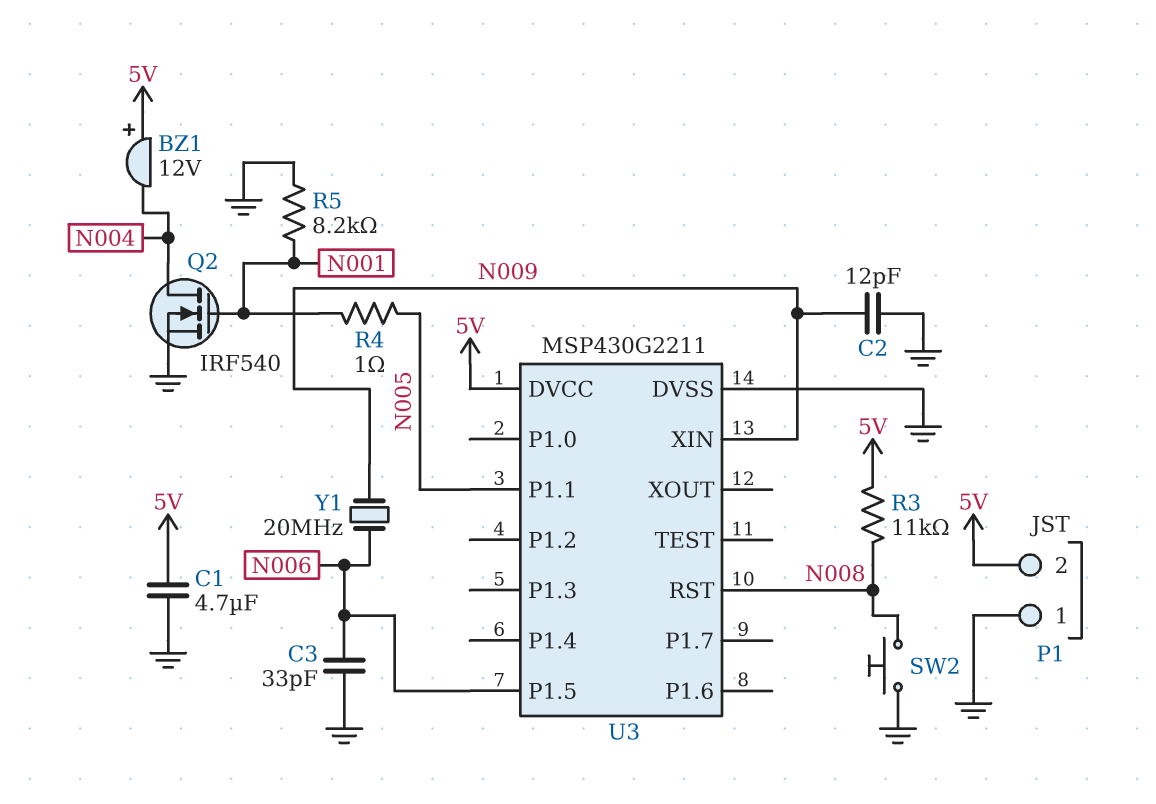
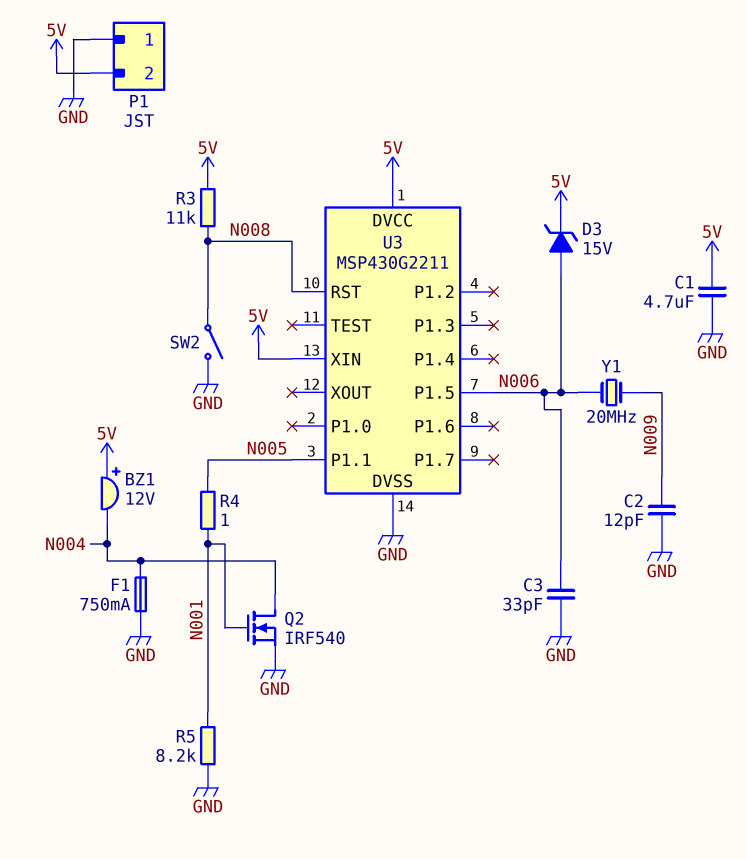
D3: none -> zener 15V (A N006, K 5V)
F1: none -> 750mA (GND, N004)
SW2: button (GND, N008) -> switch (GND, N008)
U3 pin XIN: N009 -> 5V

